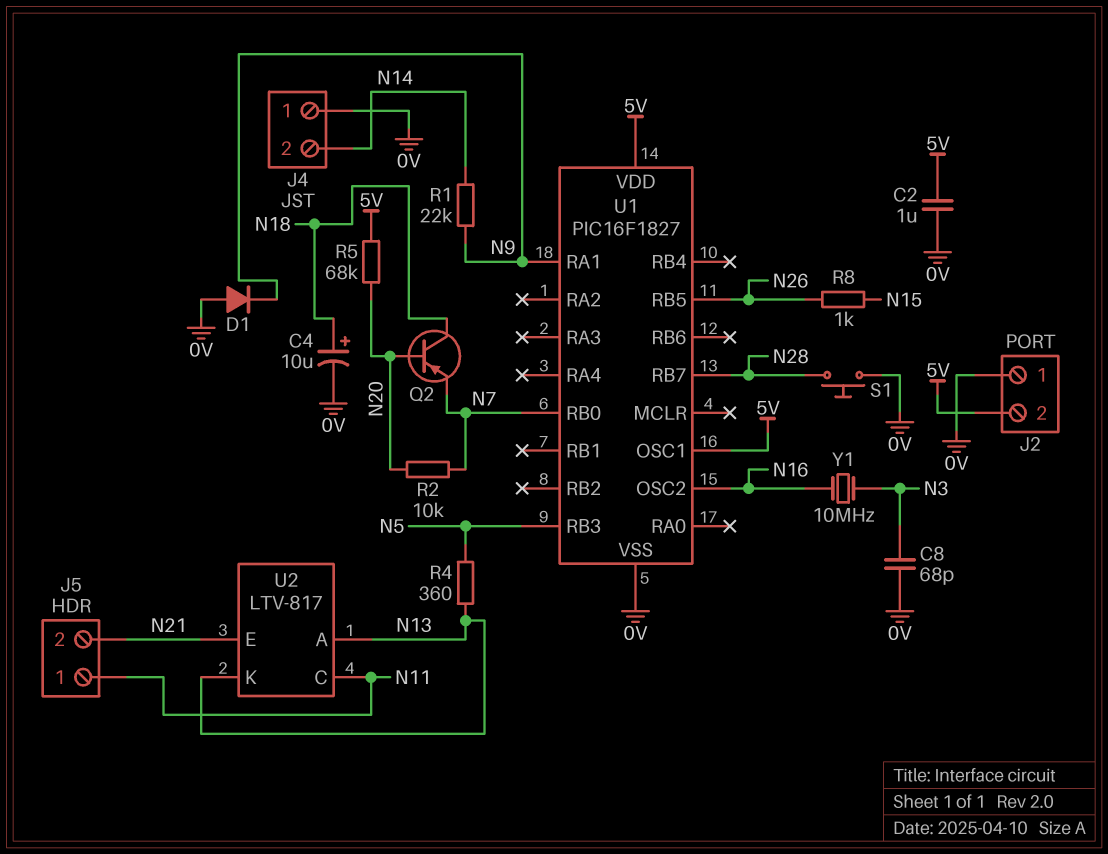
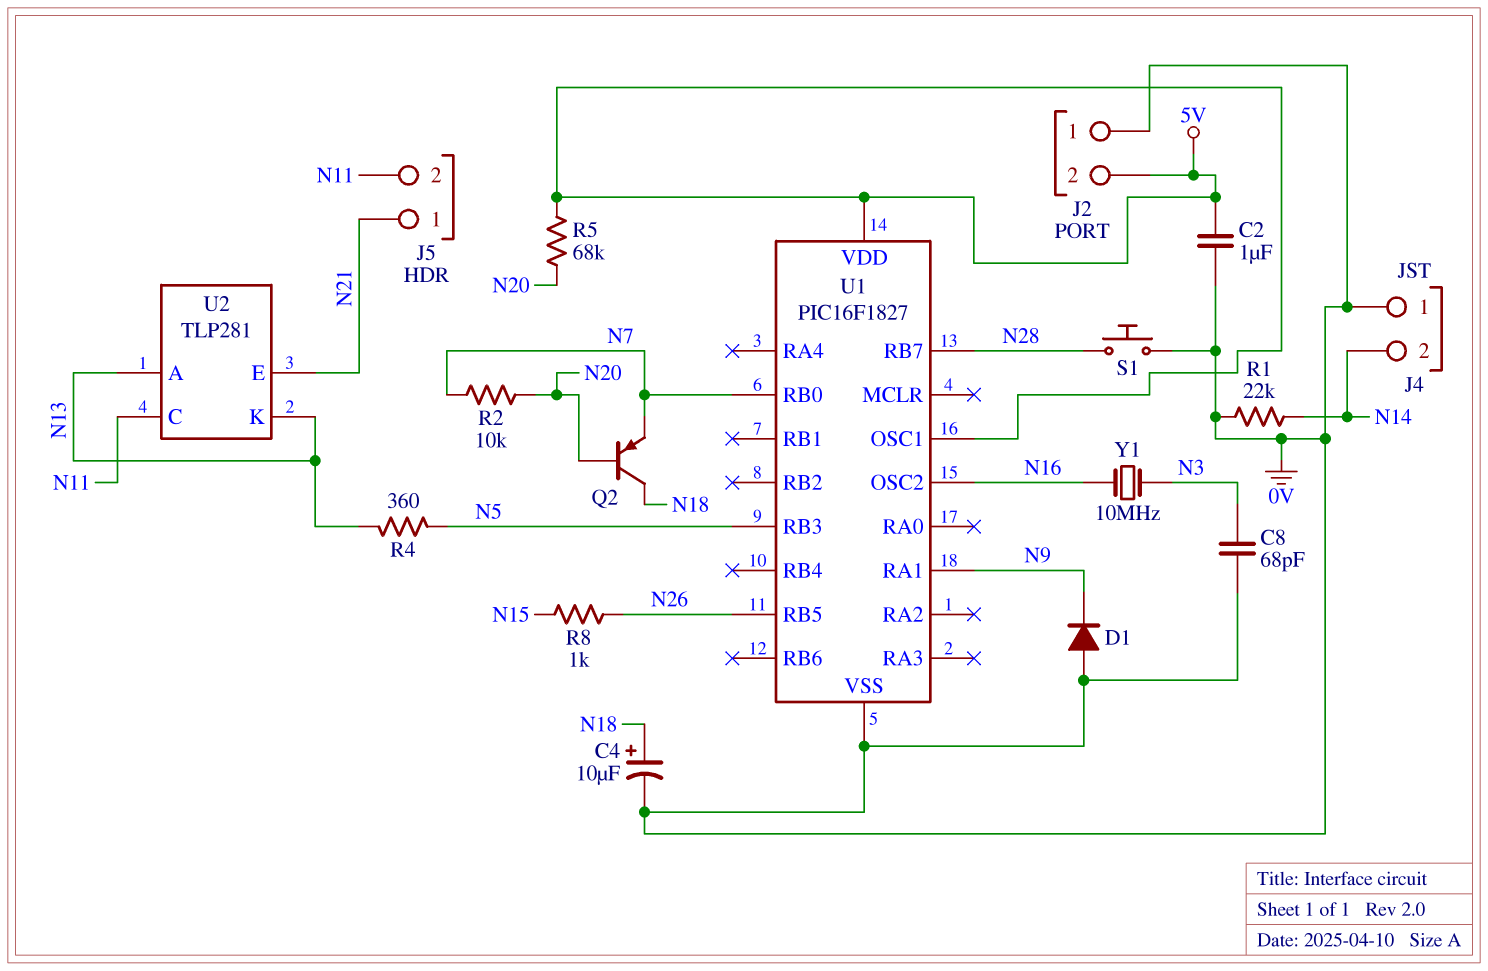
J5 pin 1: N11 -> N21
J5 pin 2: N21 -> N11
R1: 22k (N9, N14) -> 22k (0V, N14)
U2: LTV-817 -> TLP281

